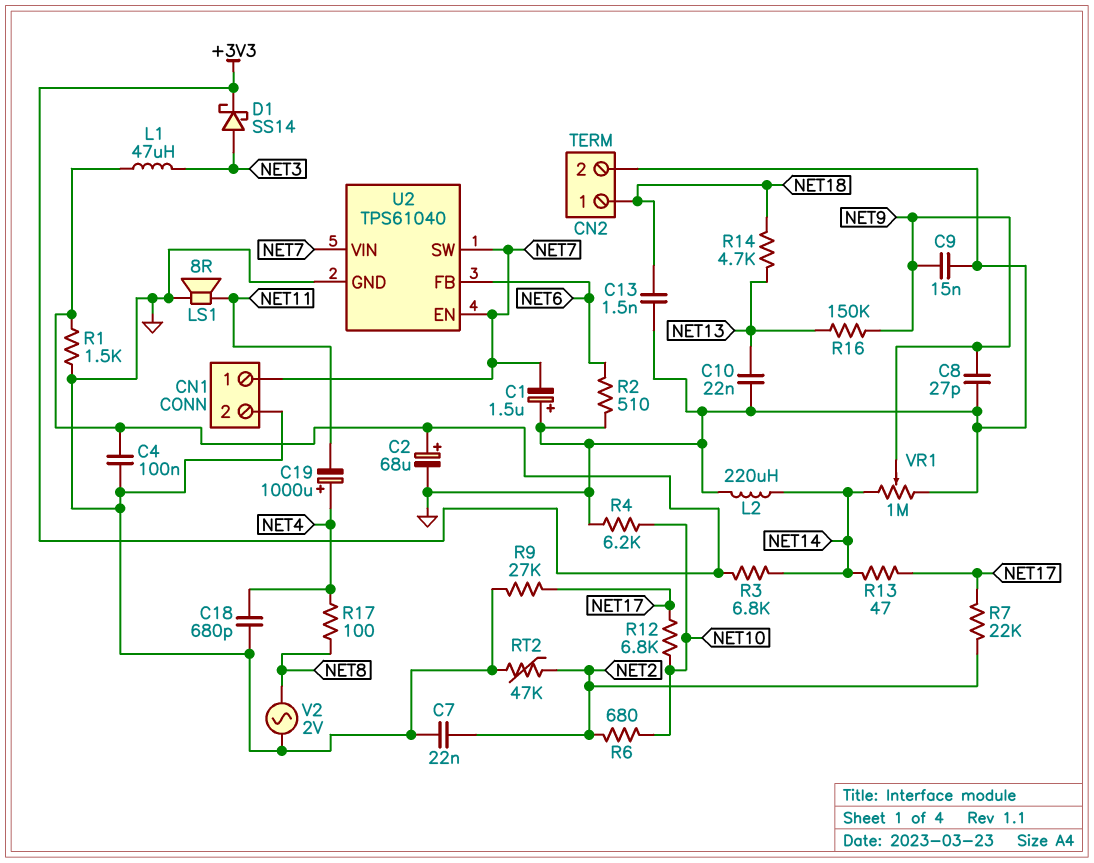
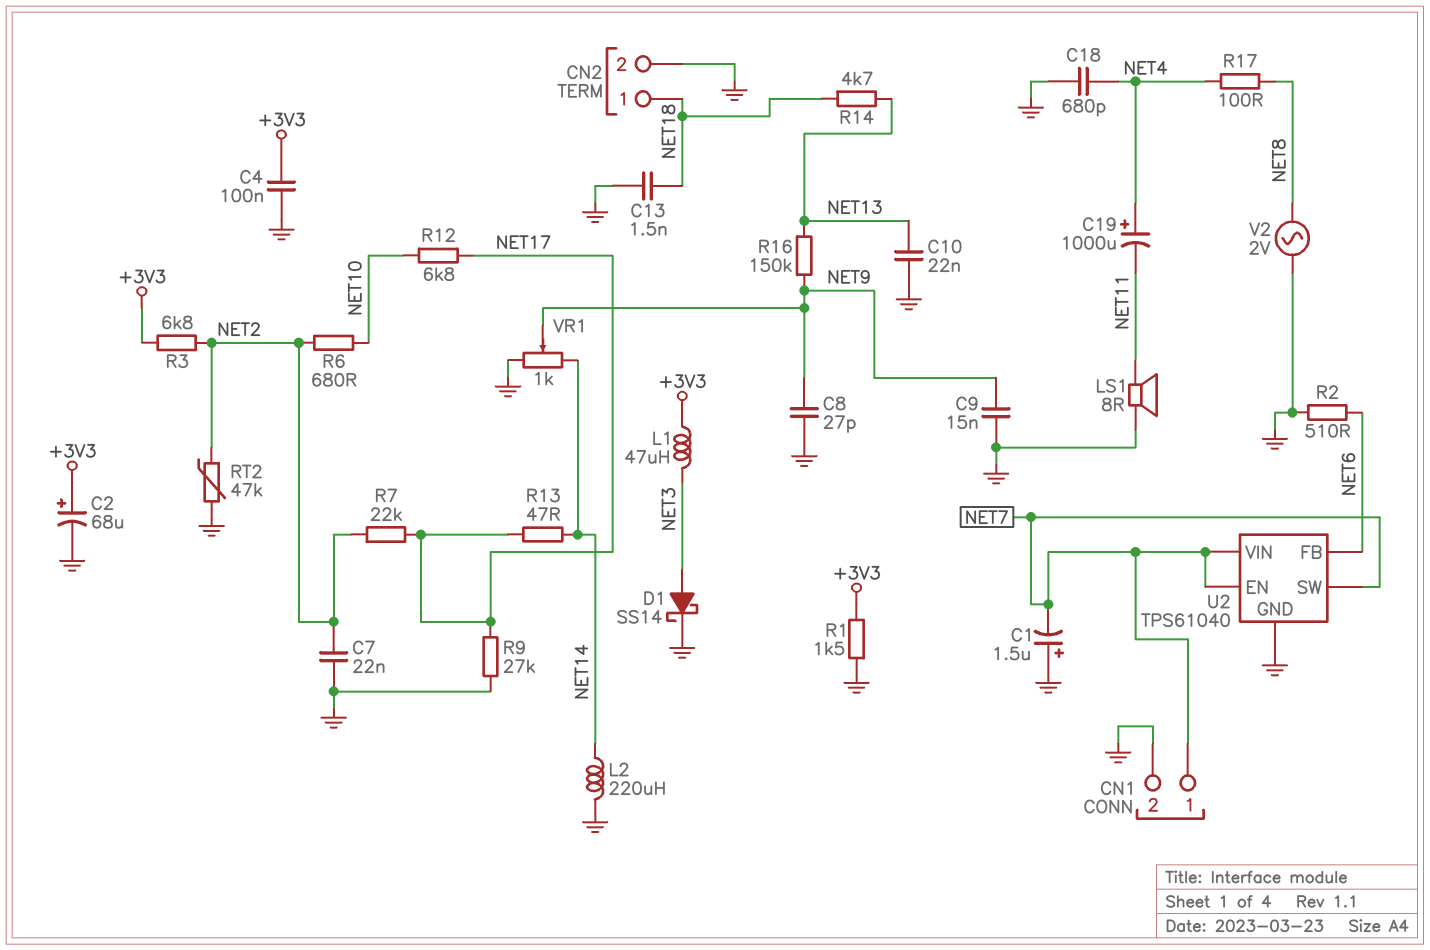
D1: schottky SS14 (A NET3, K +3V3) -> schottky SS14 (A NET3, K GND)
R3: 6.8k (+3V3, NET14) -> 6.8k (+3V3, NET2)
R4: 6.2k (GND, NET10) -> none
VR1: 1M (GND, NET14, wiper NET9) -> 1k (GND, NET14, wiper NET9)

